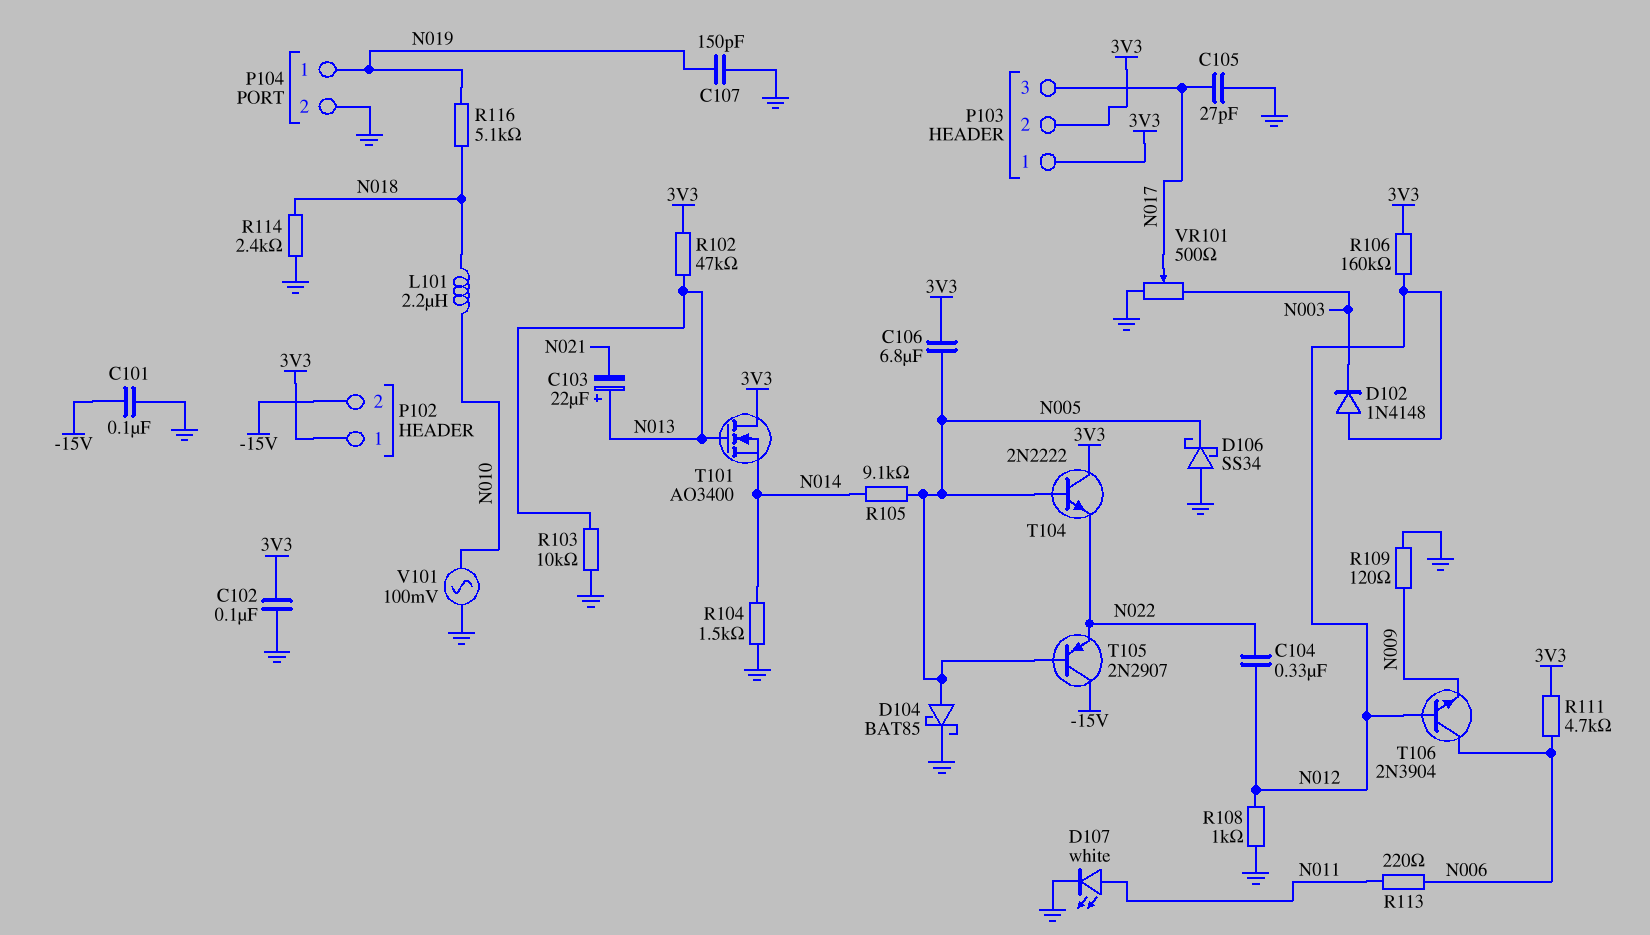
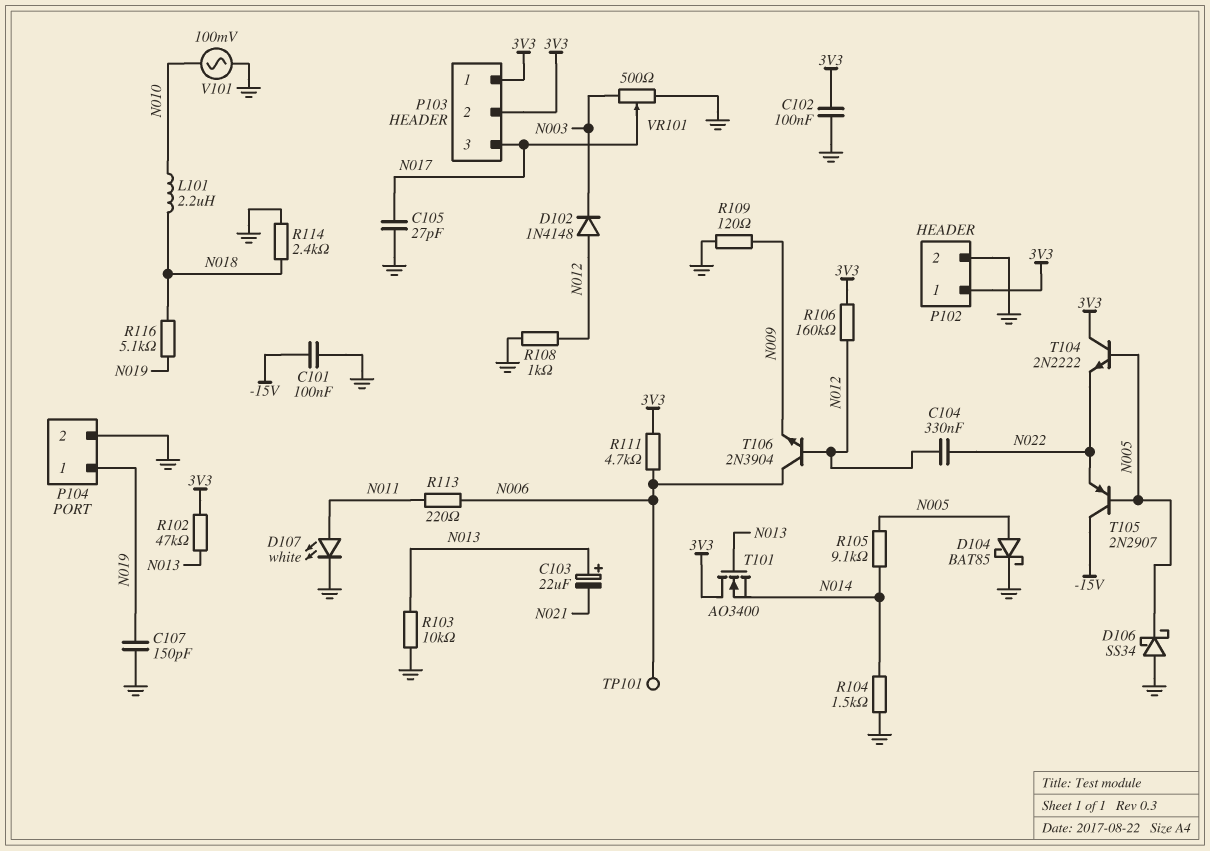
C106: 6.8uF (3V3, N005) -> none
P102 pin 2: -15V -> GND
TP101: none -> test point (N006)

